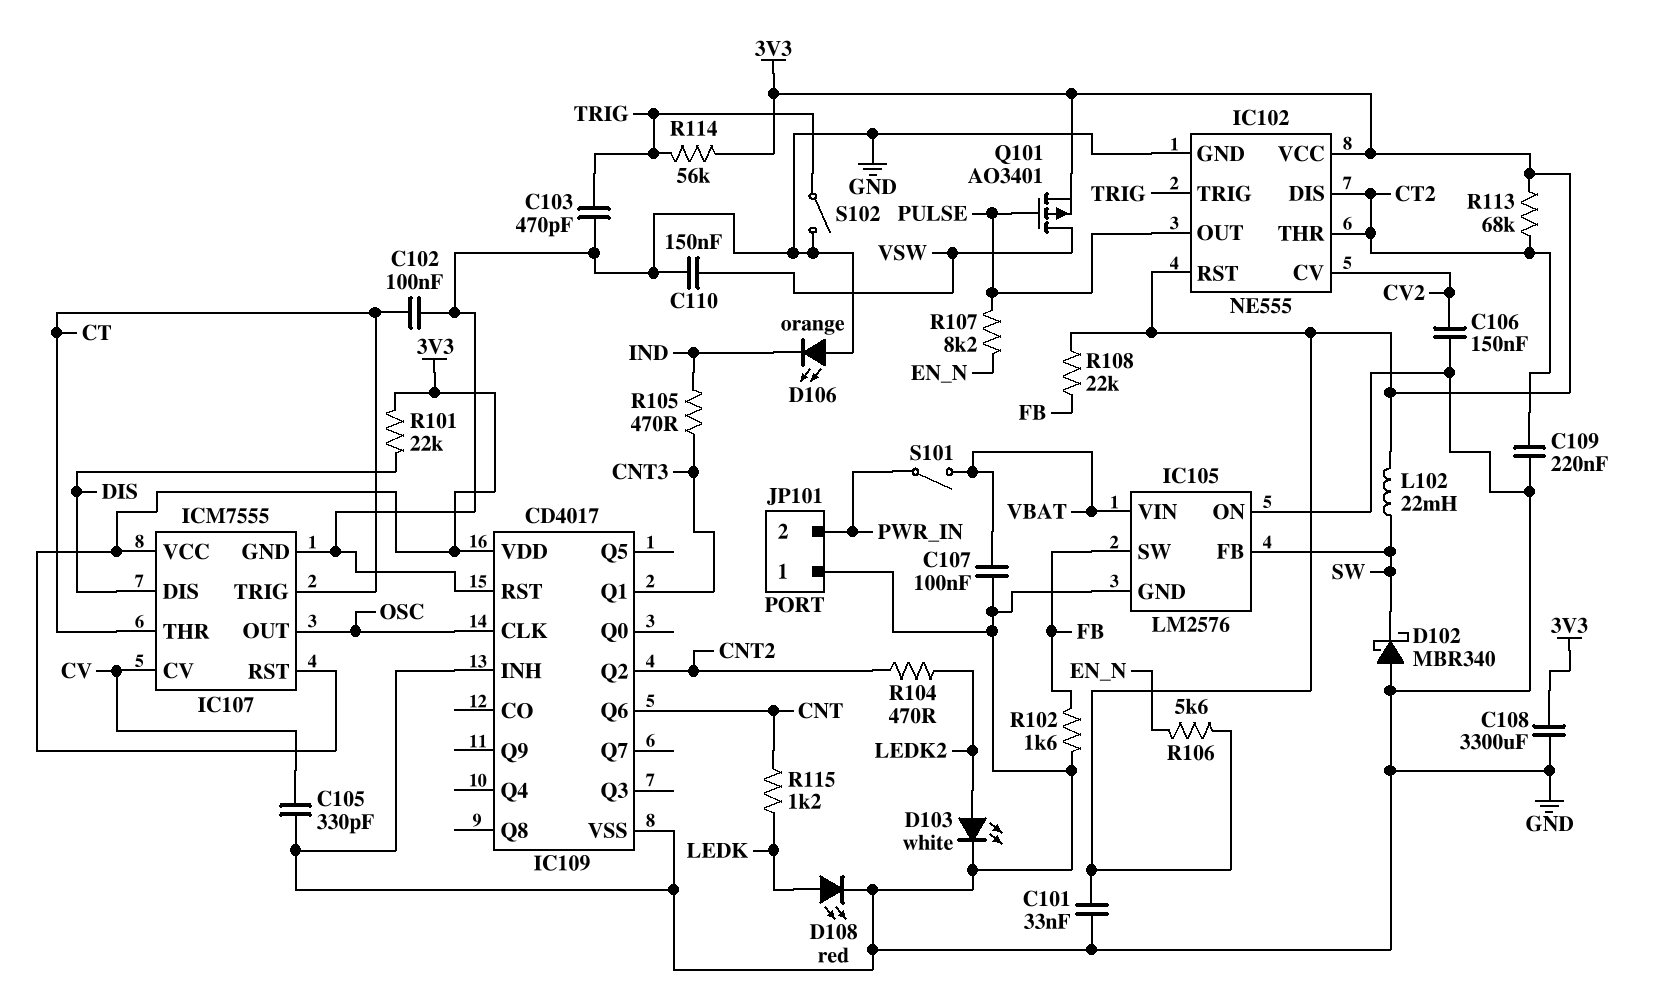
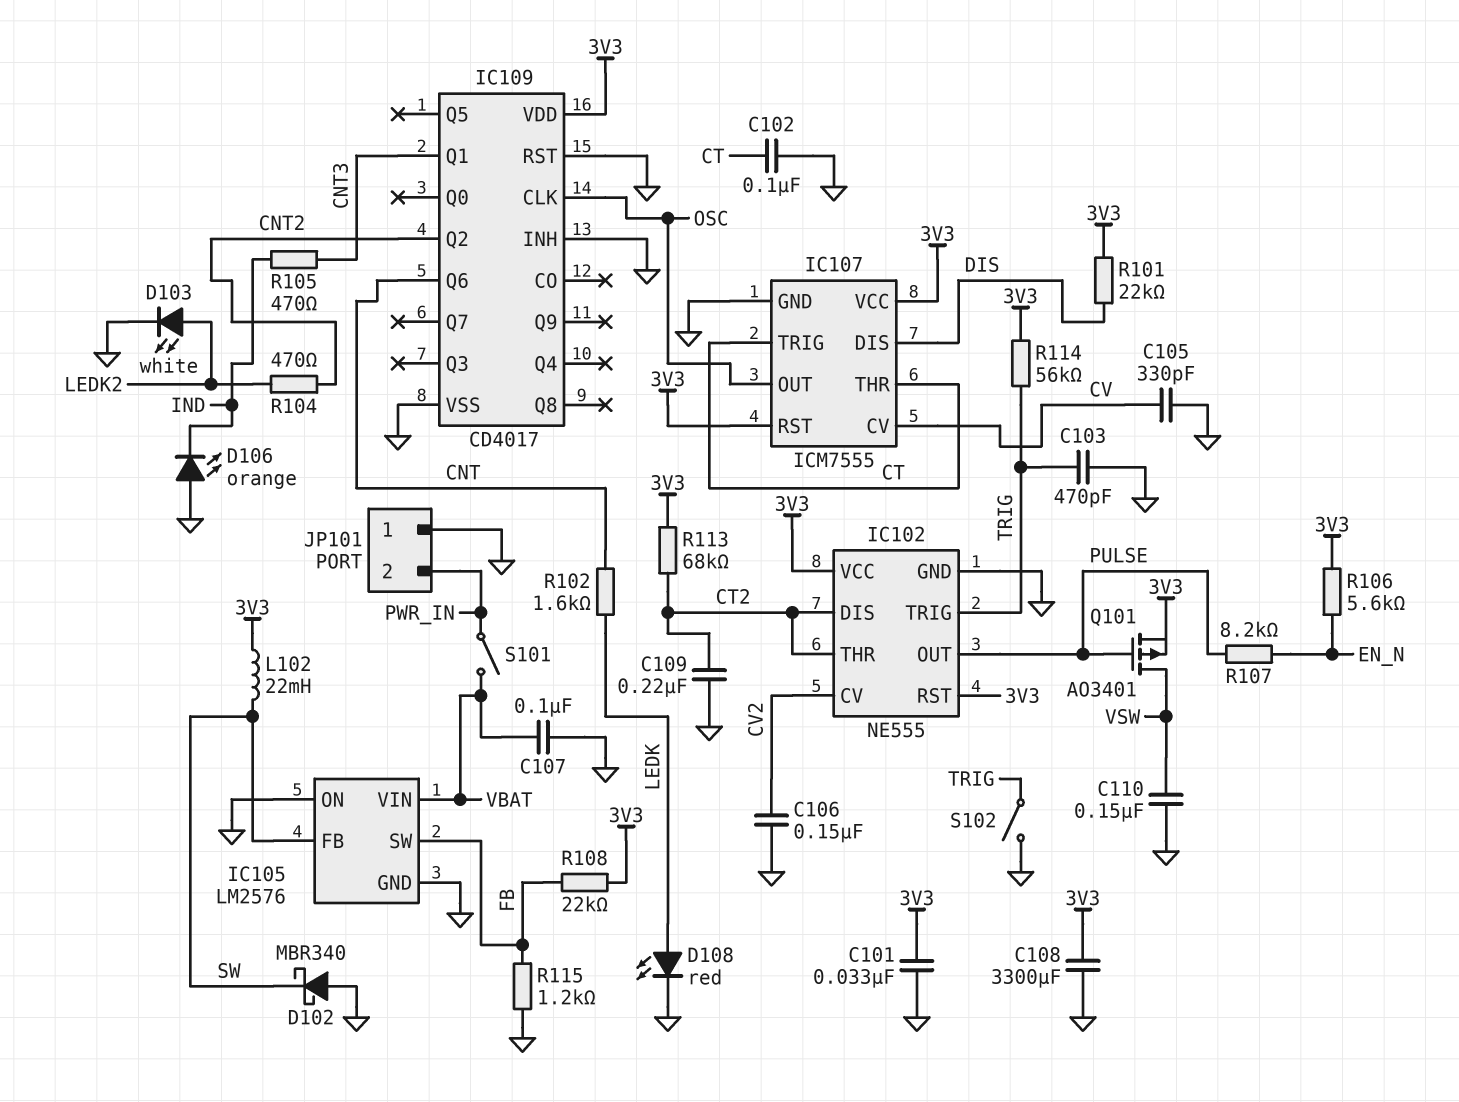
R102: 1.6k (FB, GND) -> 1.6k (CNT, LEDK)
R115: 1.2k (CNT, LEDK) -> 1.2k (FB, GND)

